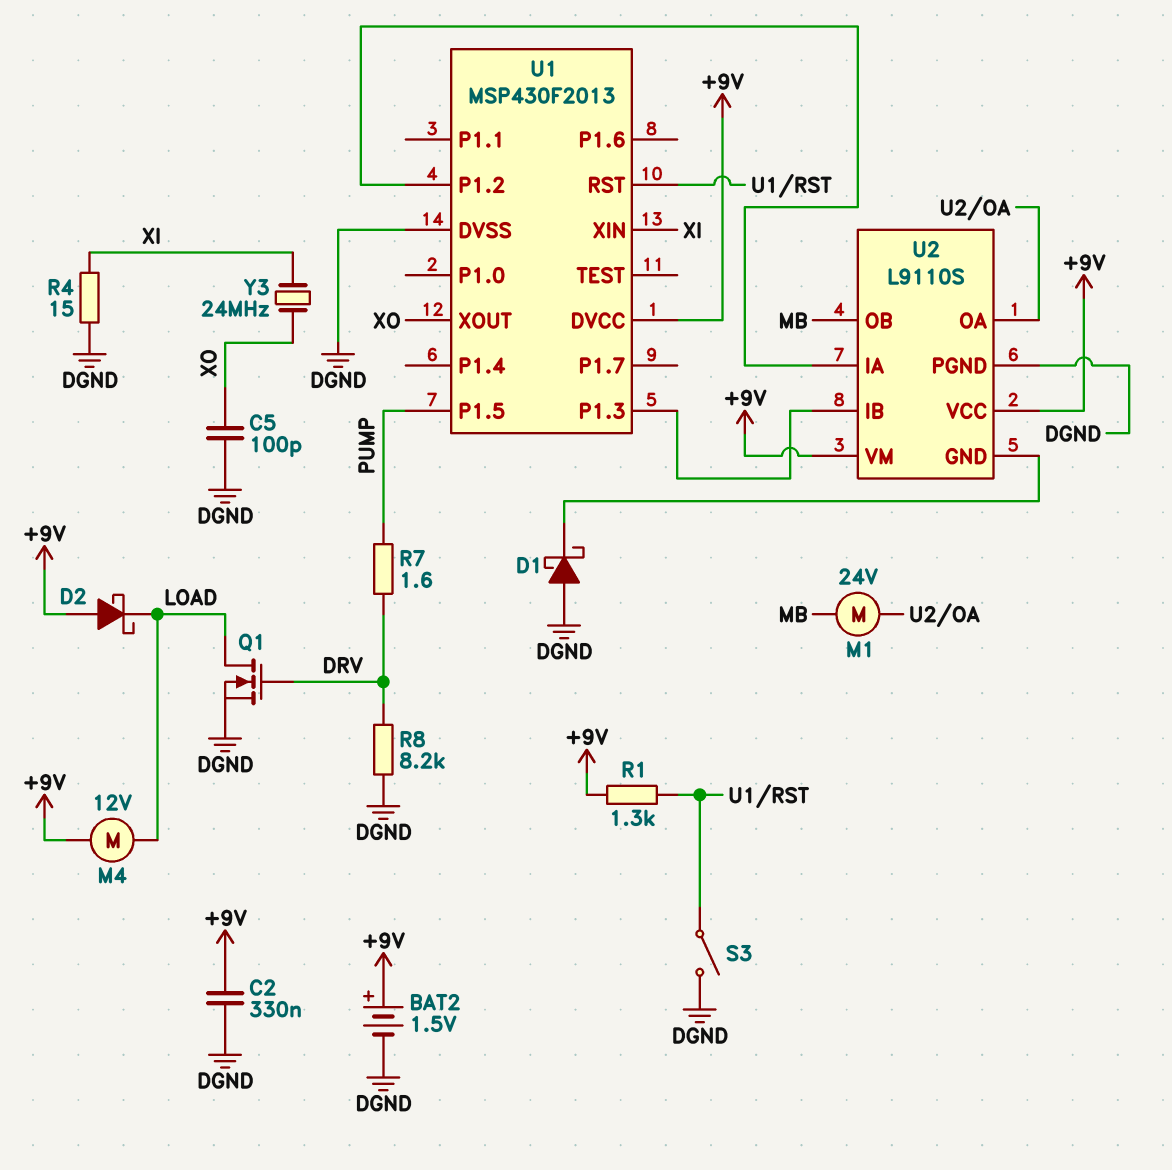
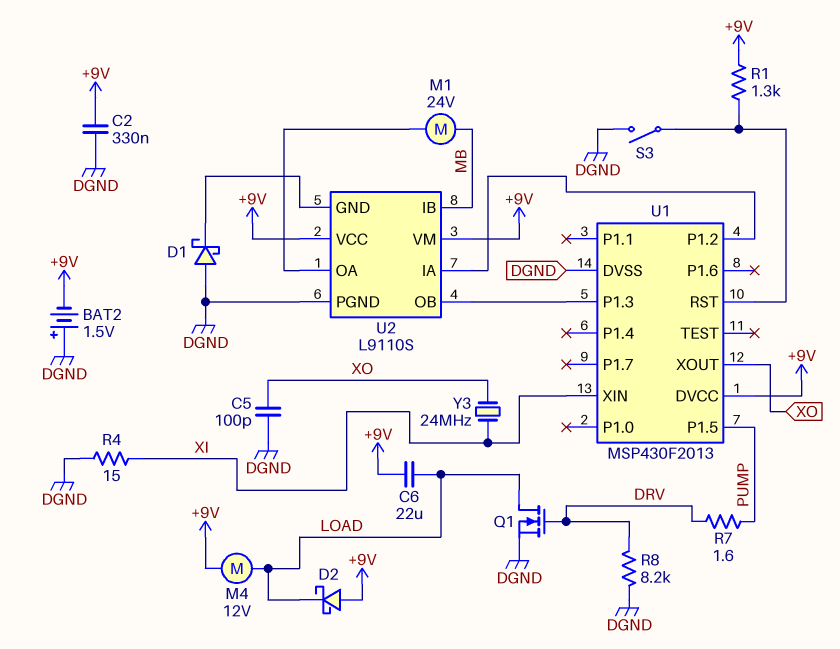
BAT2: 1.5V (plus +9V, minus DGND) -> 1.5V (plus DGND, minus +9V)
C6: none -> 22uF (+9V, LOAD)
U2 pin IB: U1/P1.3 -> MB
U2 pin OB: MB -> U1/P1.3

